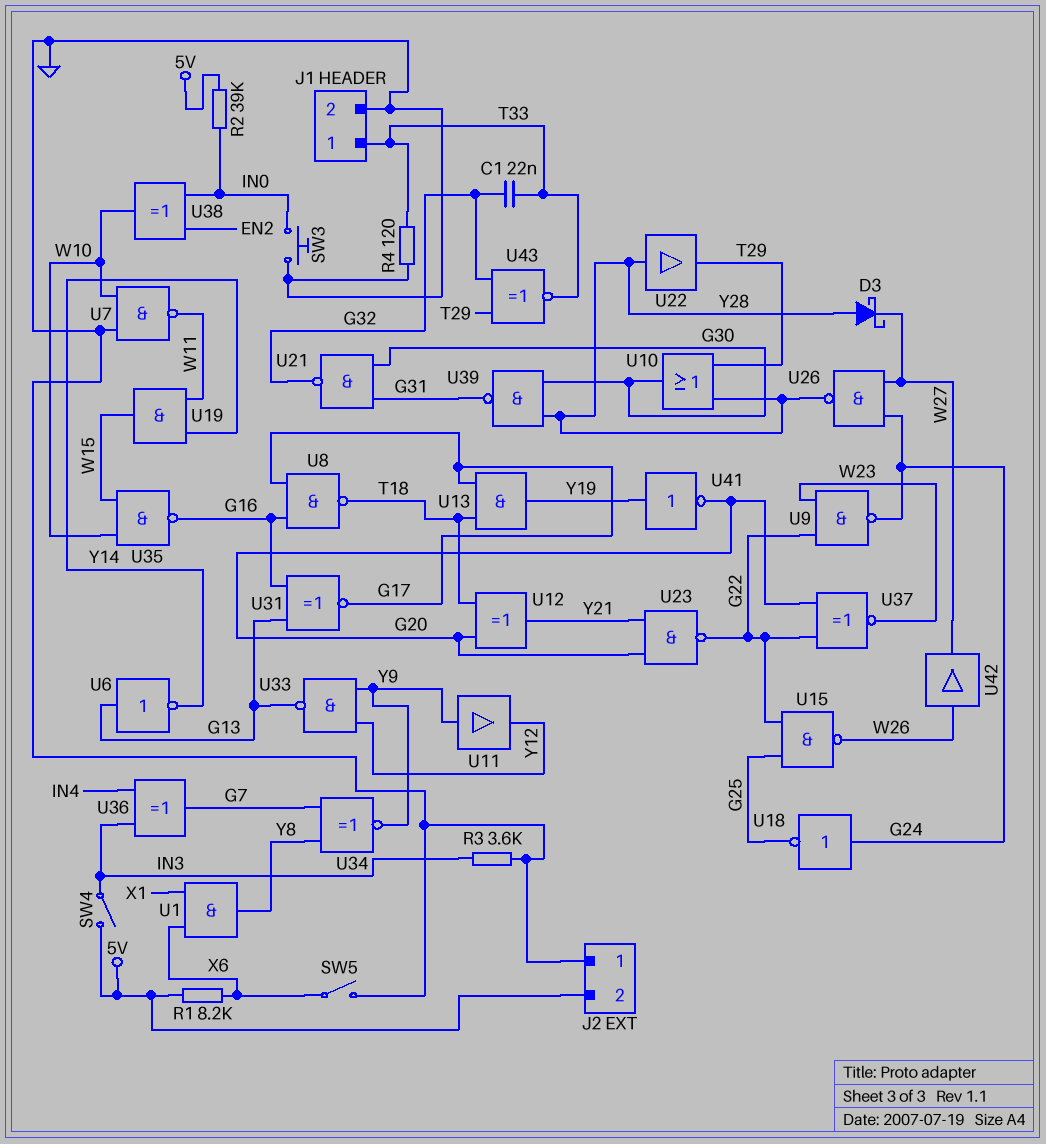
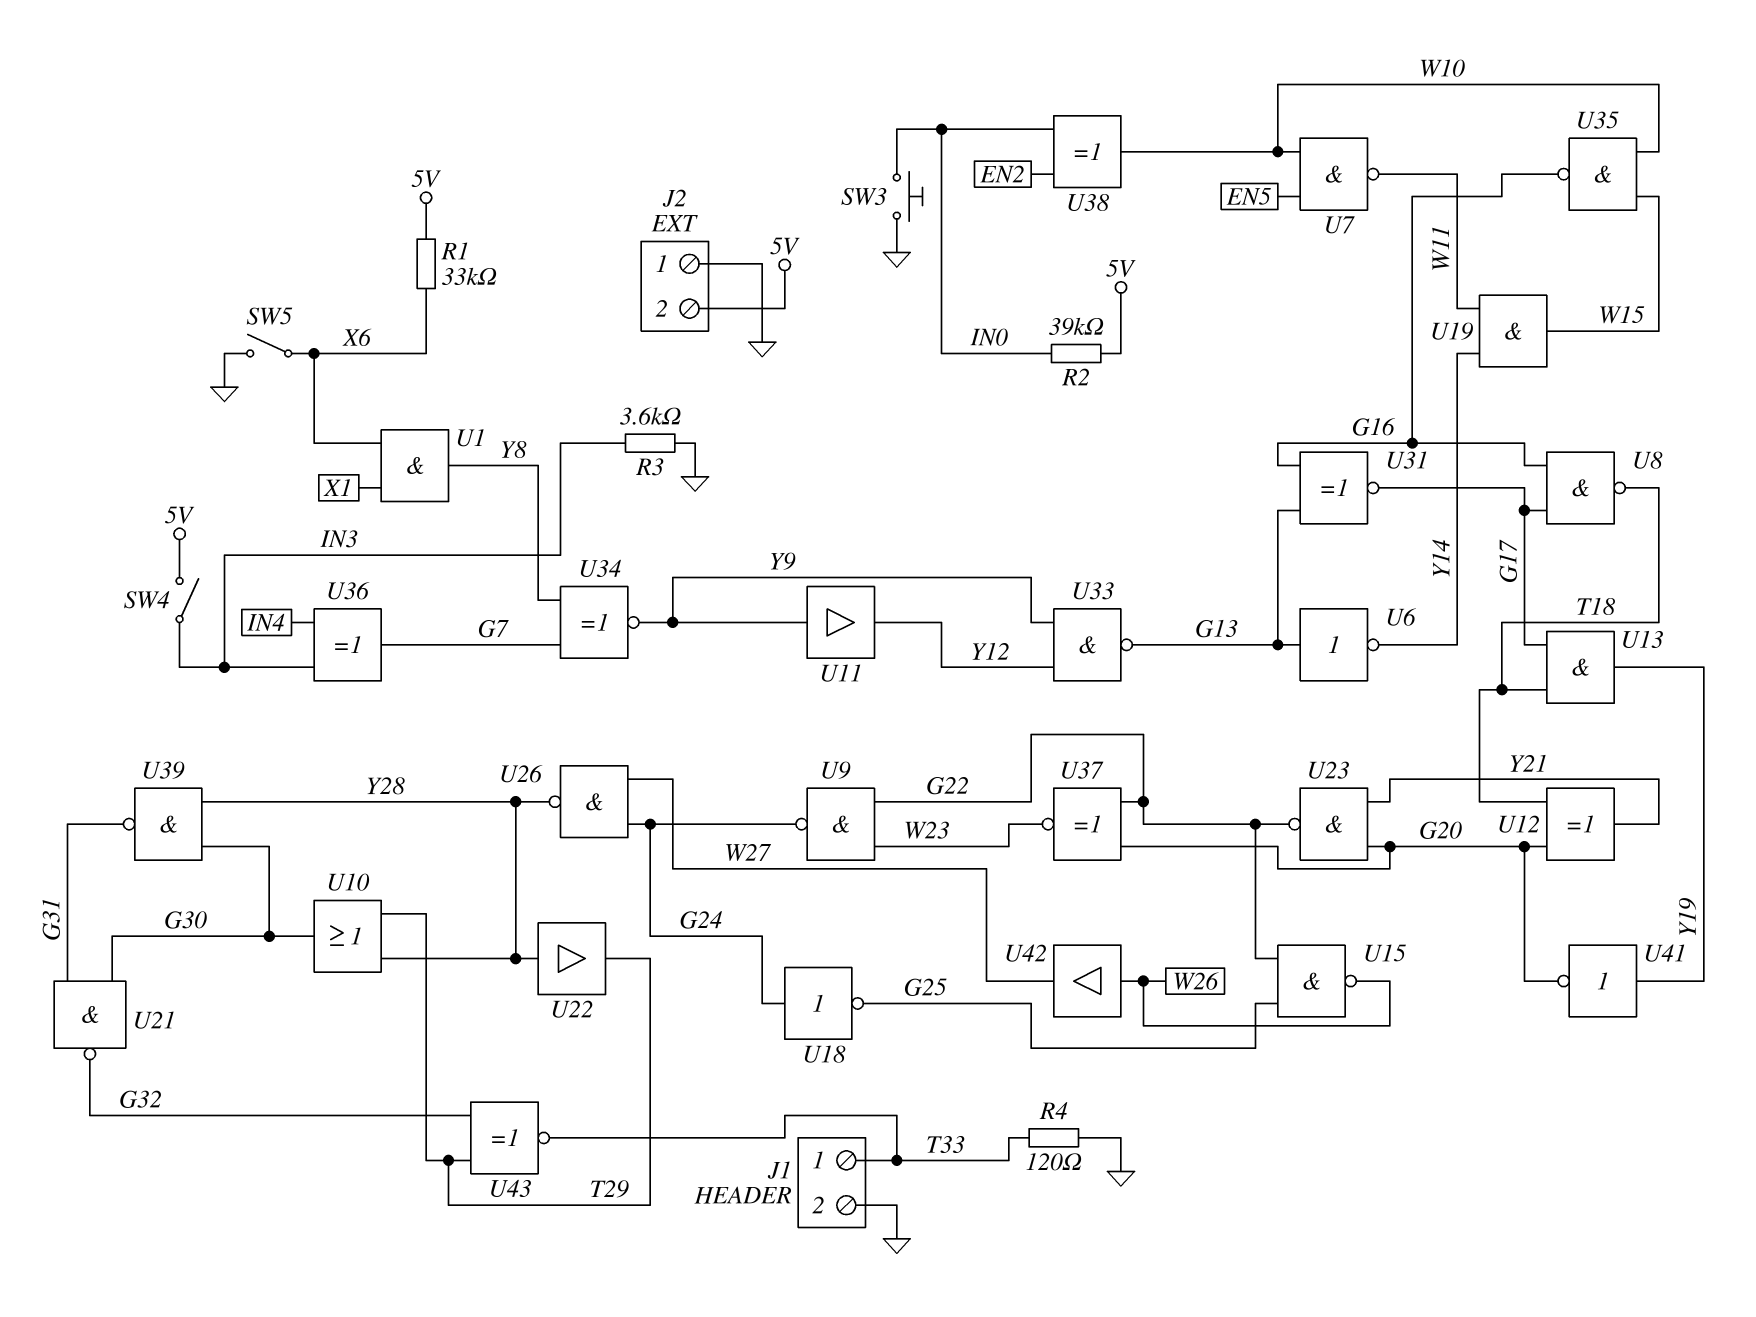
C1: 22nF (G32, T33) -> none
D3: schottky (A Y28, K W27) -> none
R1: 8.2k (5V, X6) -> 33k (5V, X6)
U7: NAND (in GND, in W10, out W11) -> NAND (in EN5, in W10, out W11)

